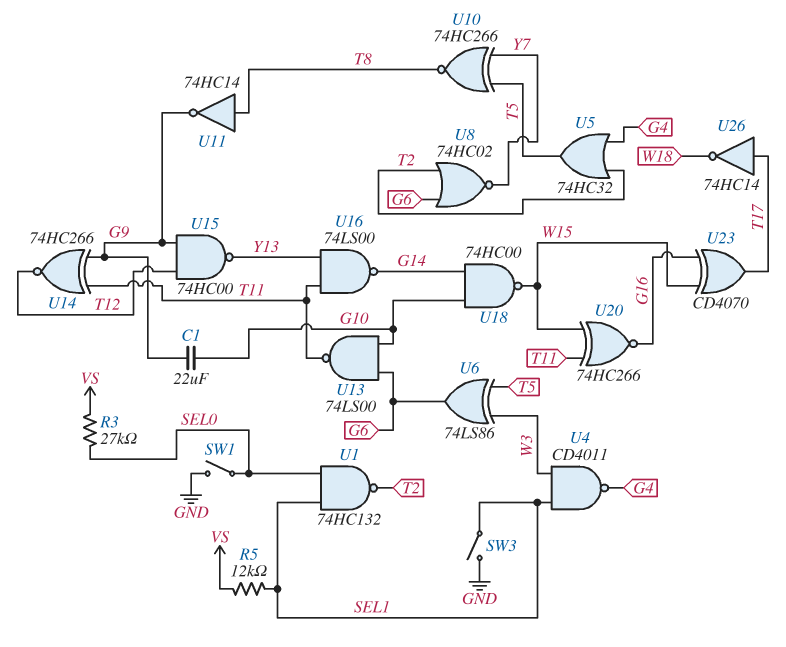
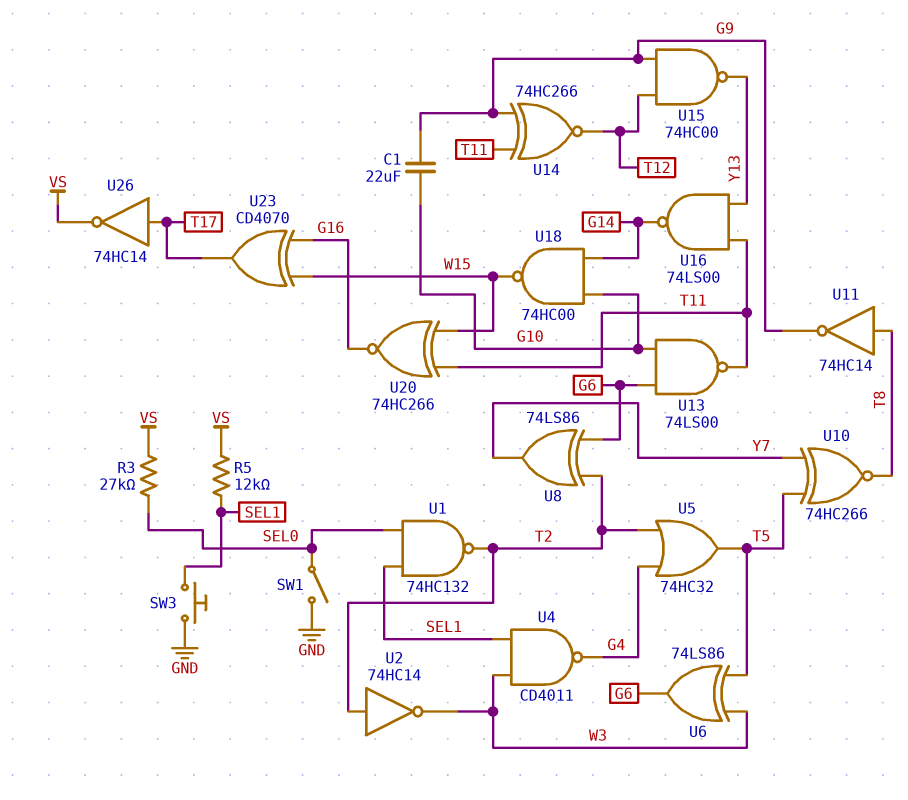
SW3: switch (GND, SEL1) -> button (GND, SEL1)
U2: none -> NOT 74HC14 (in T2, out W3)
U8: NOR 74HC02 (in G6, in T2, out Y7) -> XOR 74LS86 (in G6, in T2, out Y7)
U26: NOT 74HC14 (in T17, out W18) -> NOT 74HC14 (in T17, out VS)

